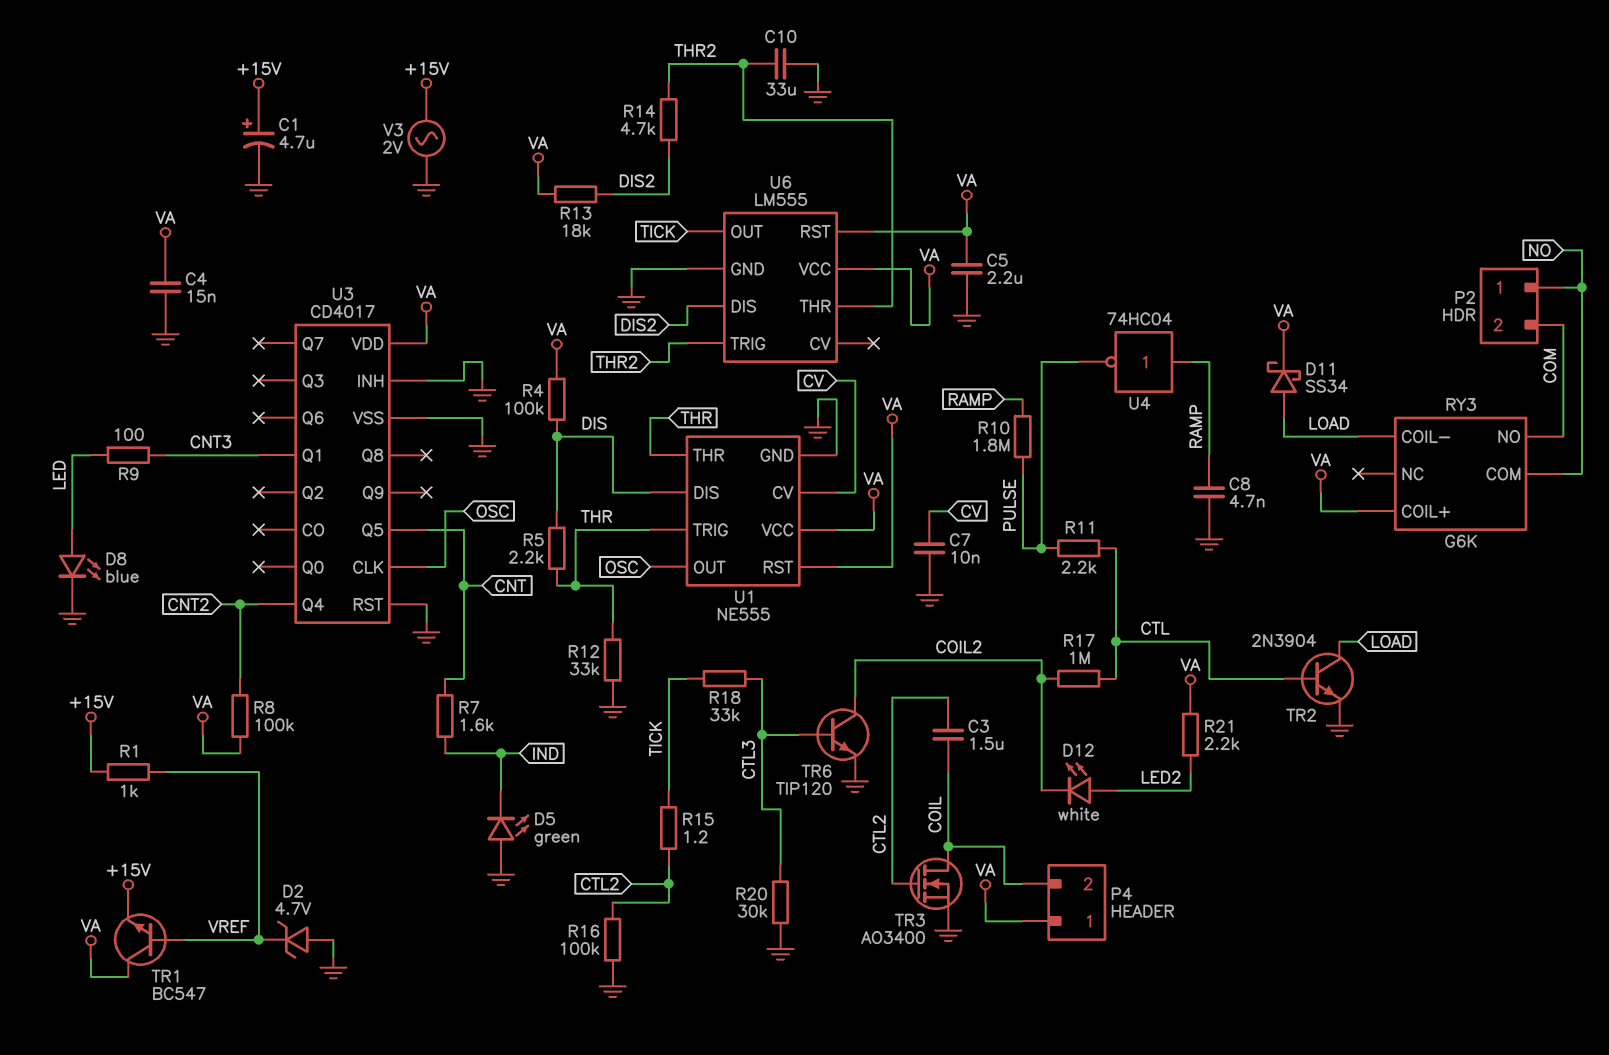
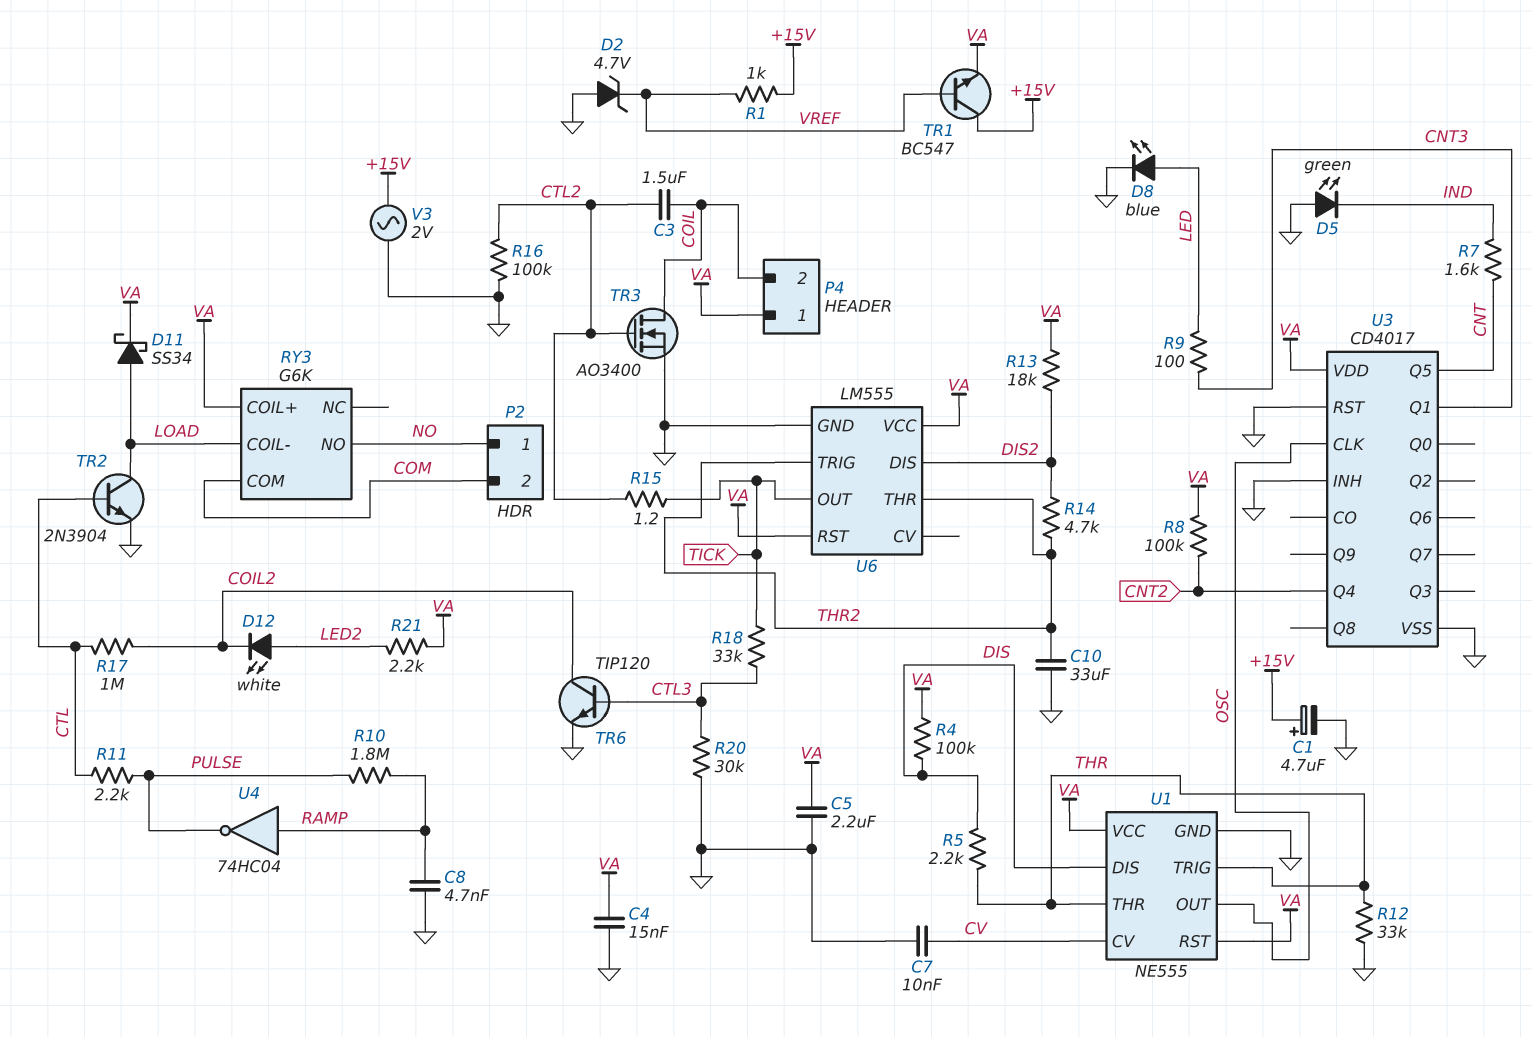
RY3 pin COM: NO -> COM
RY3 pin NO: COM -> NO
TR1: NPN BC547 (B VREF, C VA, E +15V) -> NPN BC547 (B VREF, C +15V, E VA)

